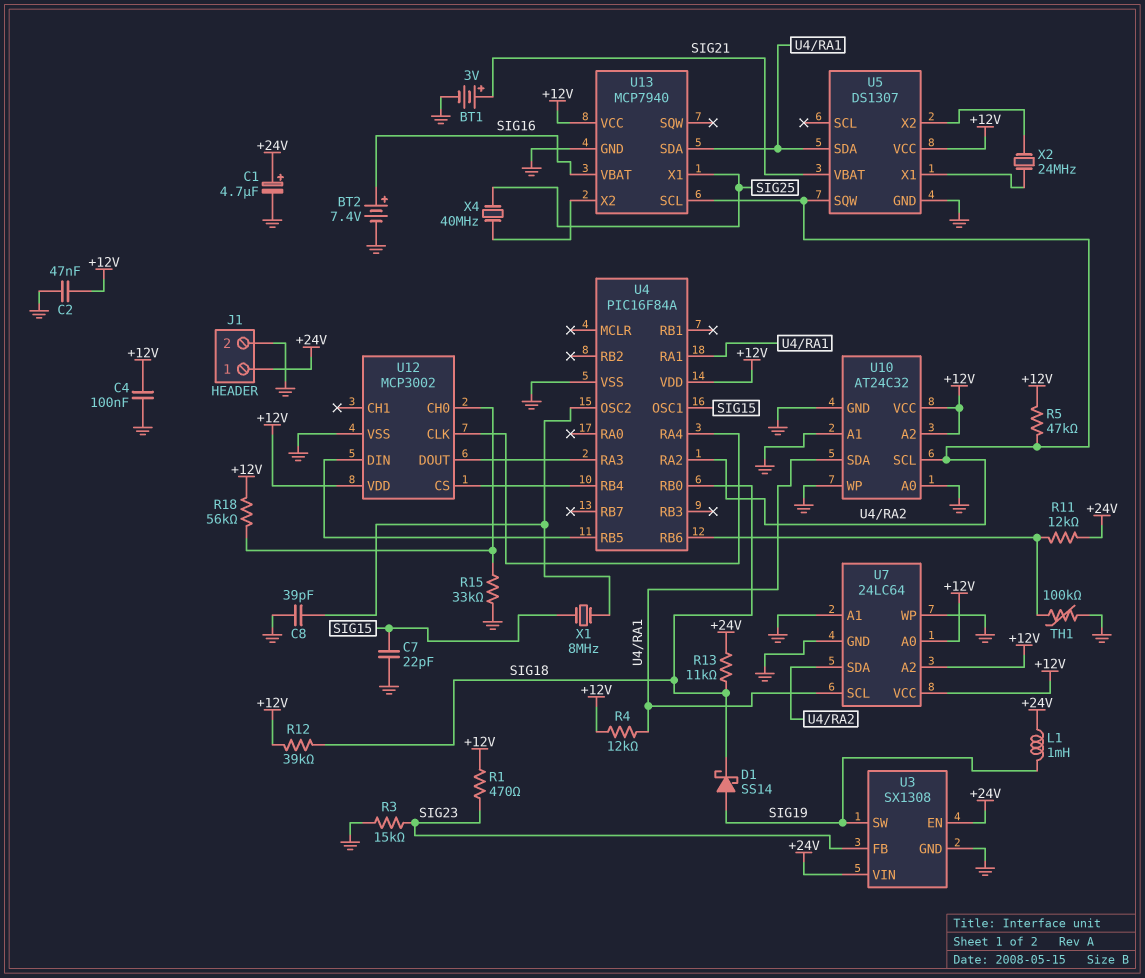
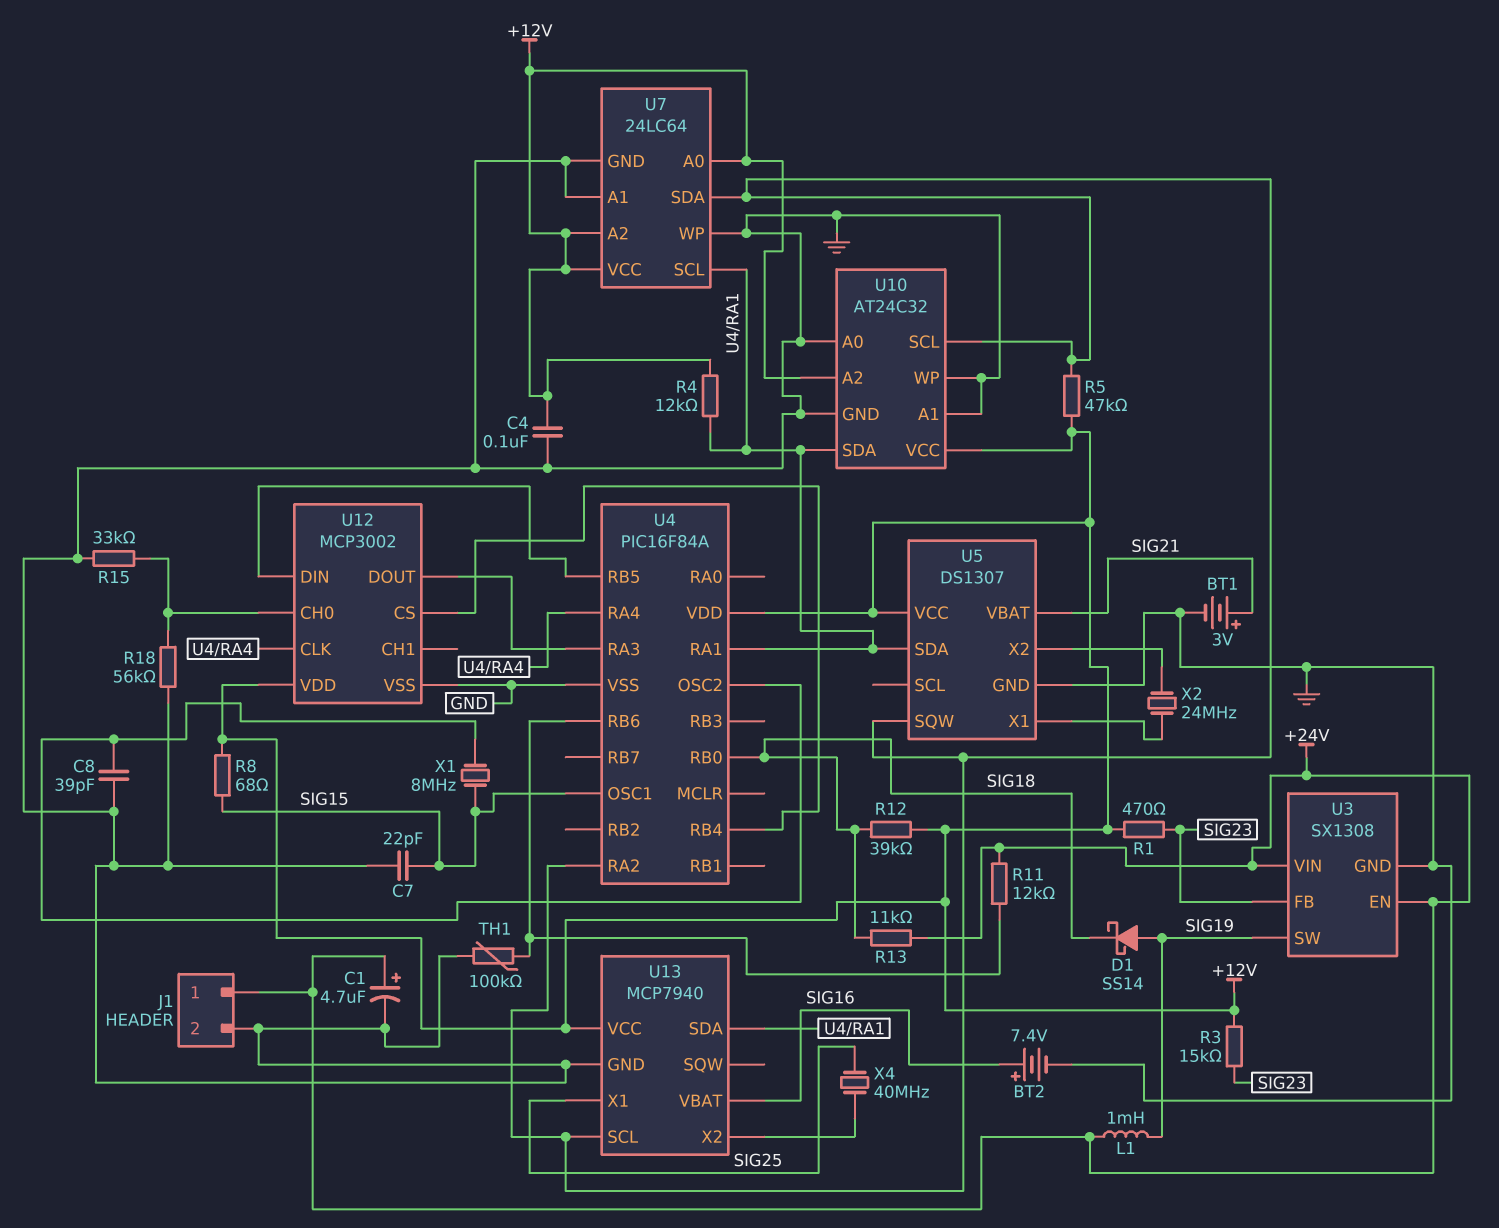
C2: 47nF (+12V, GND) -> none
R3: 15k (GND, SIG23) -> 15k (+12V, SIG23)
R8: none -> 68 (+12V, SIG15)
R18: 56k (+12V, U12/CH0) -> 56k (GND, U12/CH0)

